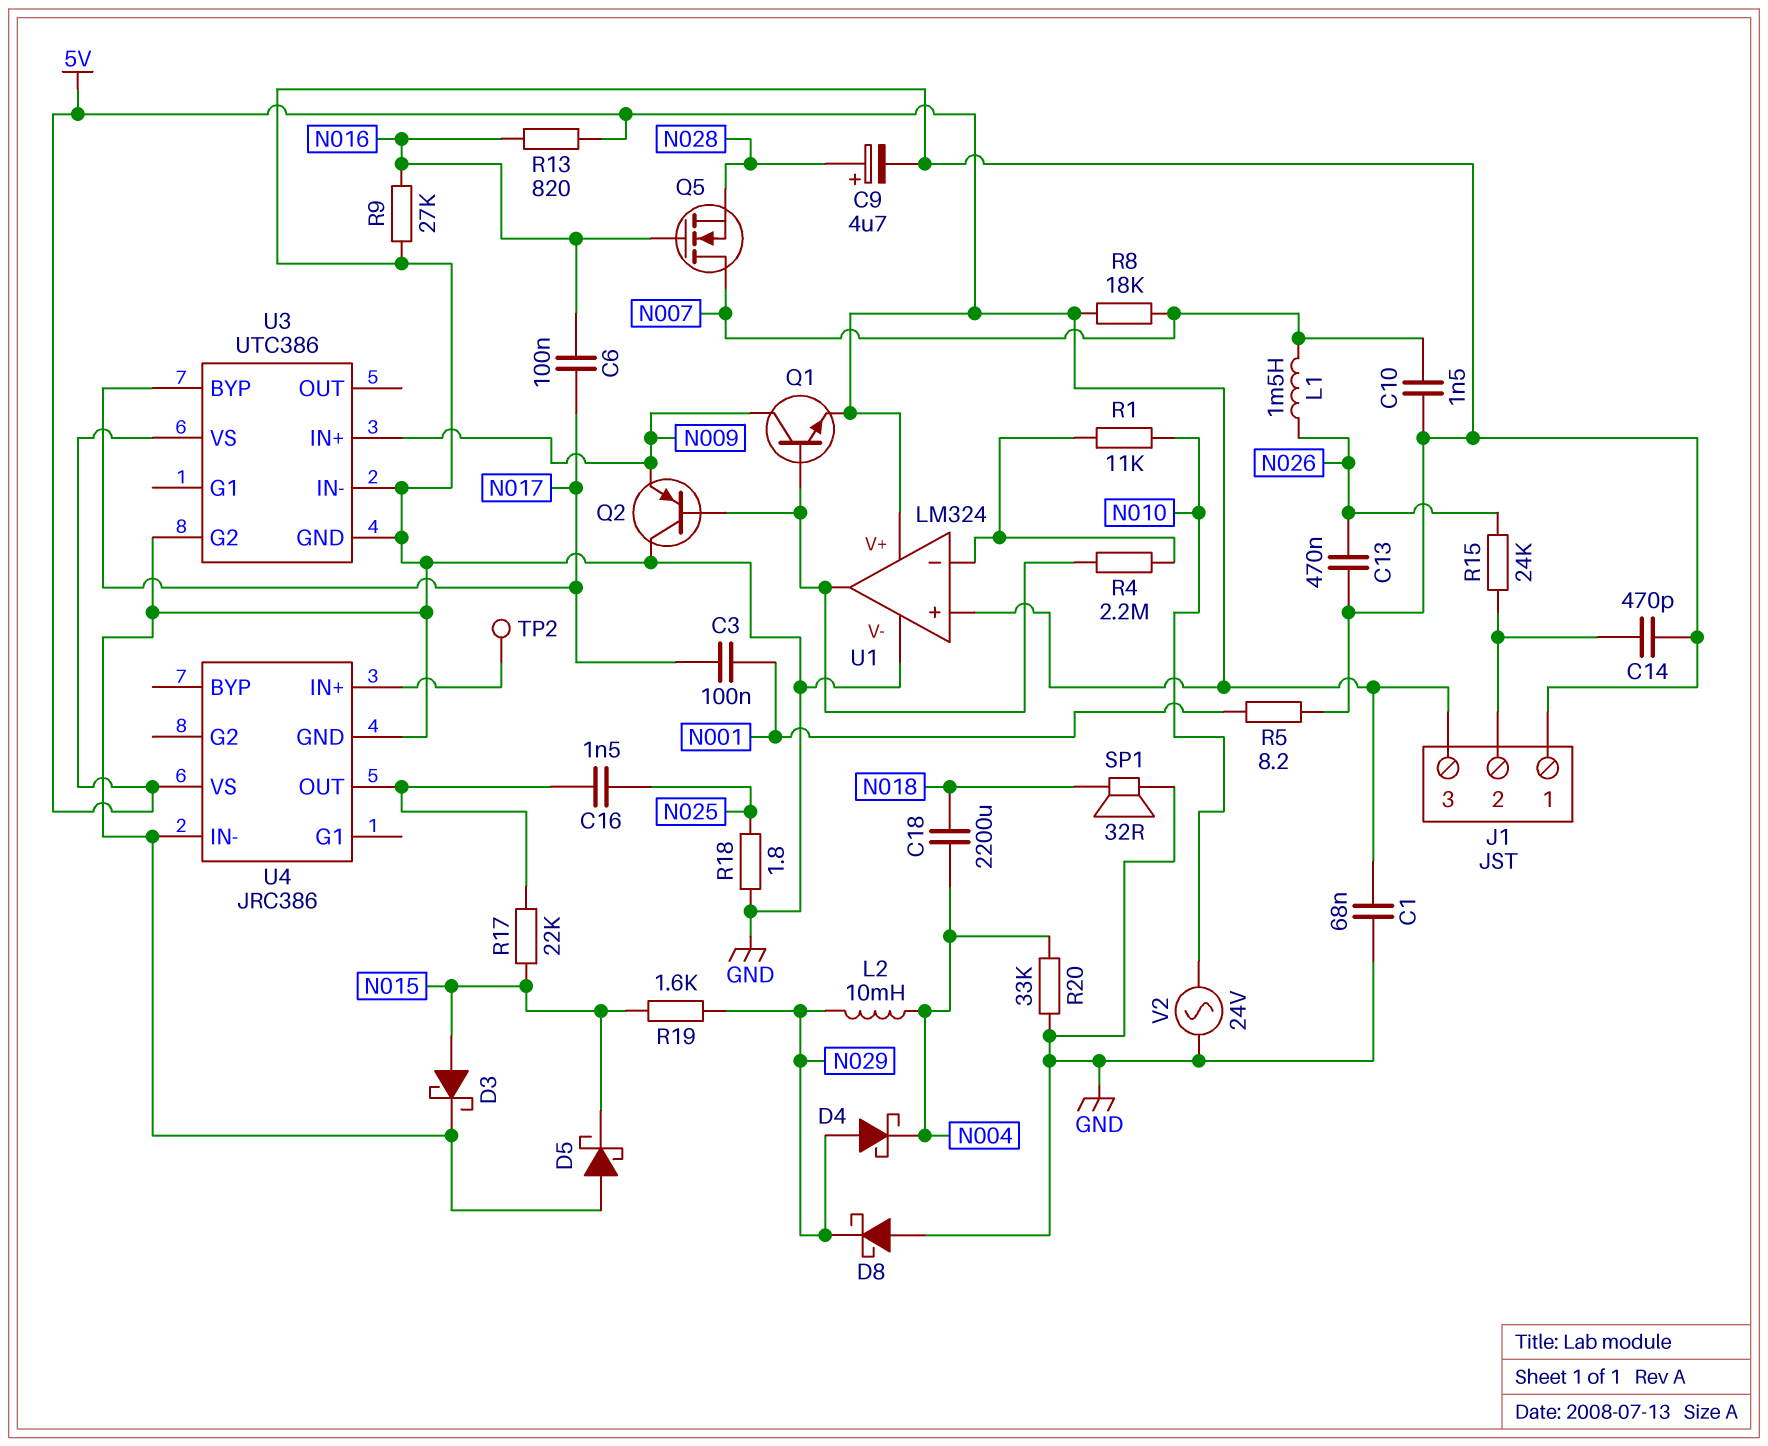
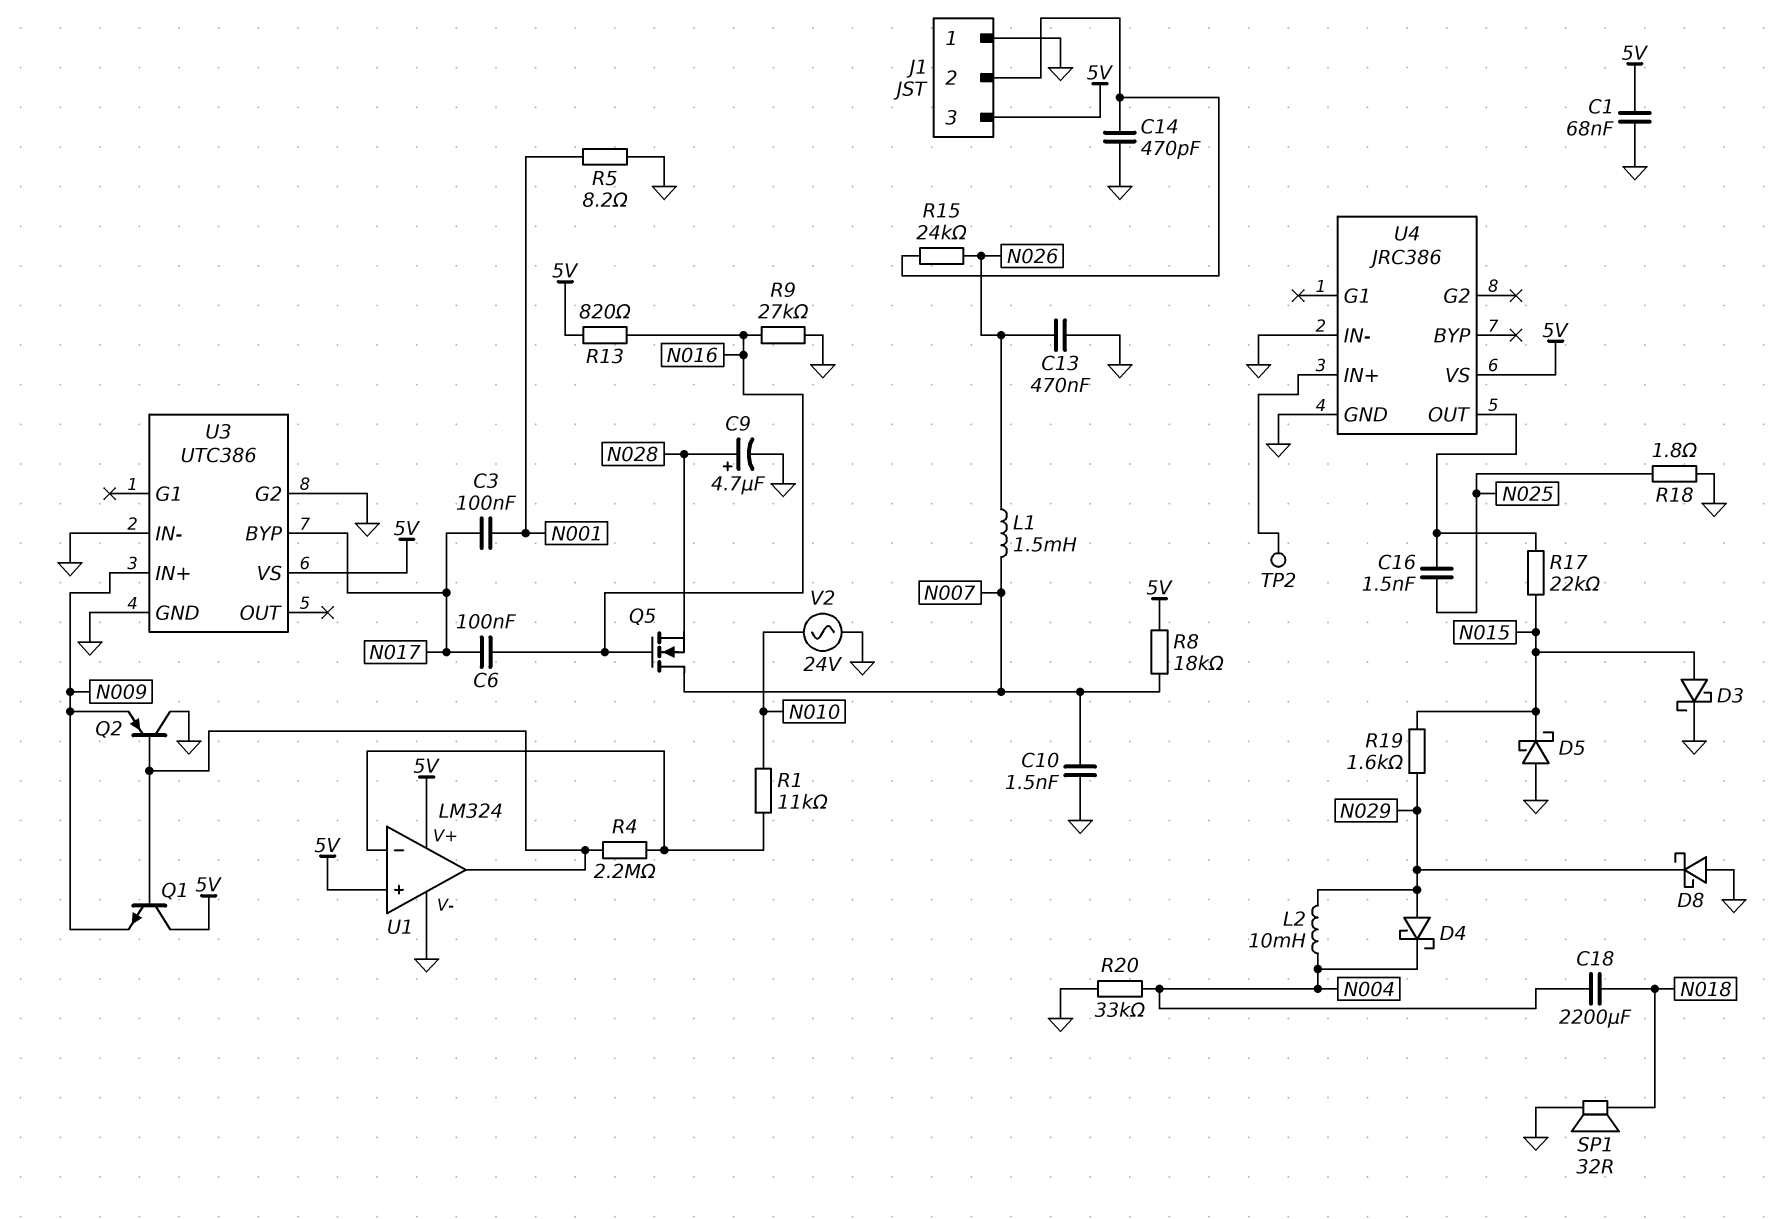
Q1: NPN (B U1/out, C N009, E 5V) -> NPN (B U1/out, C 5V, E N009)

